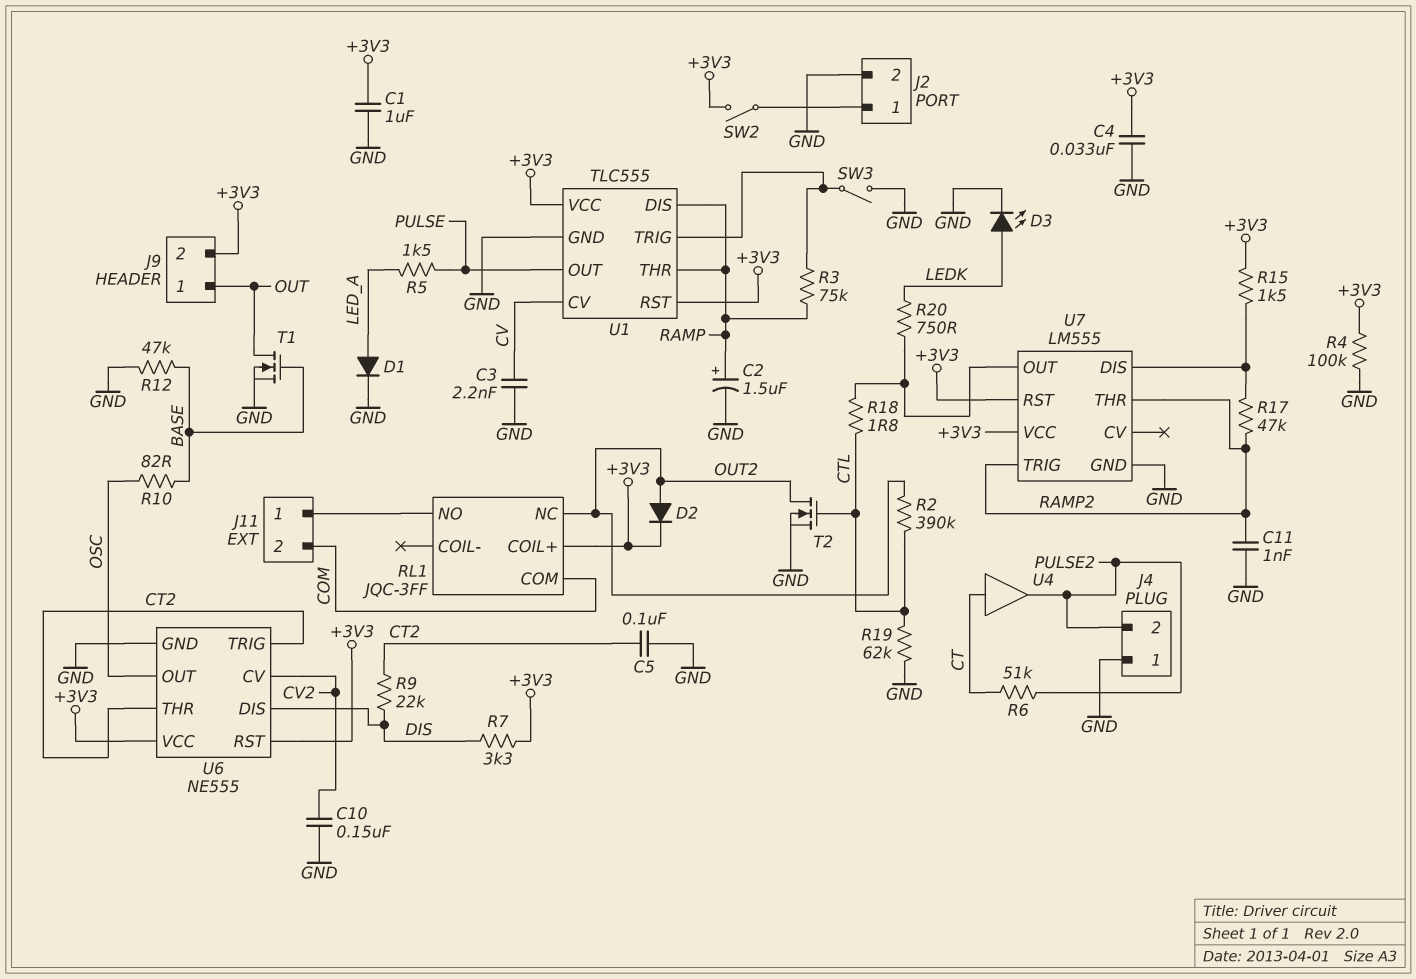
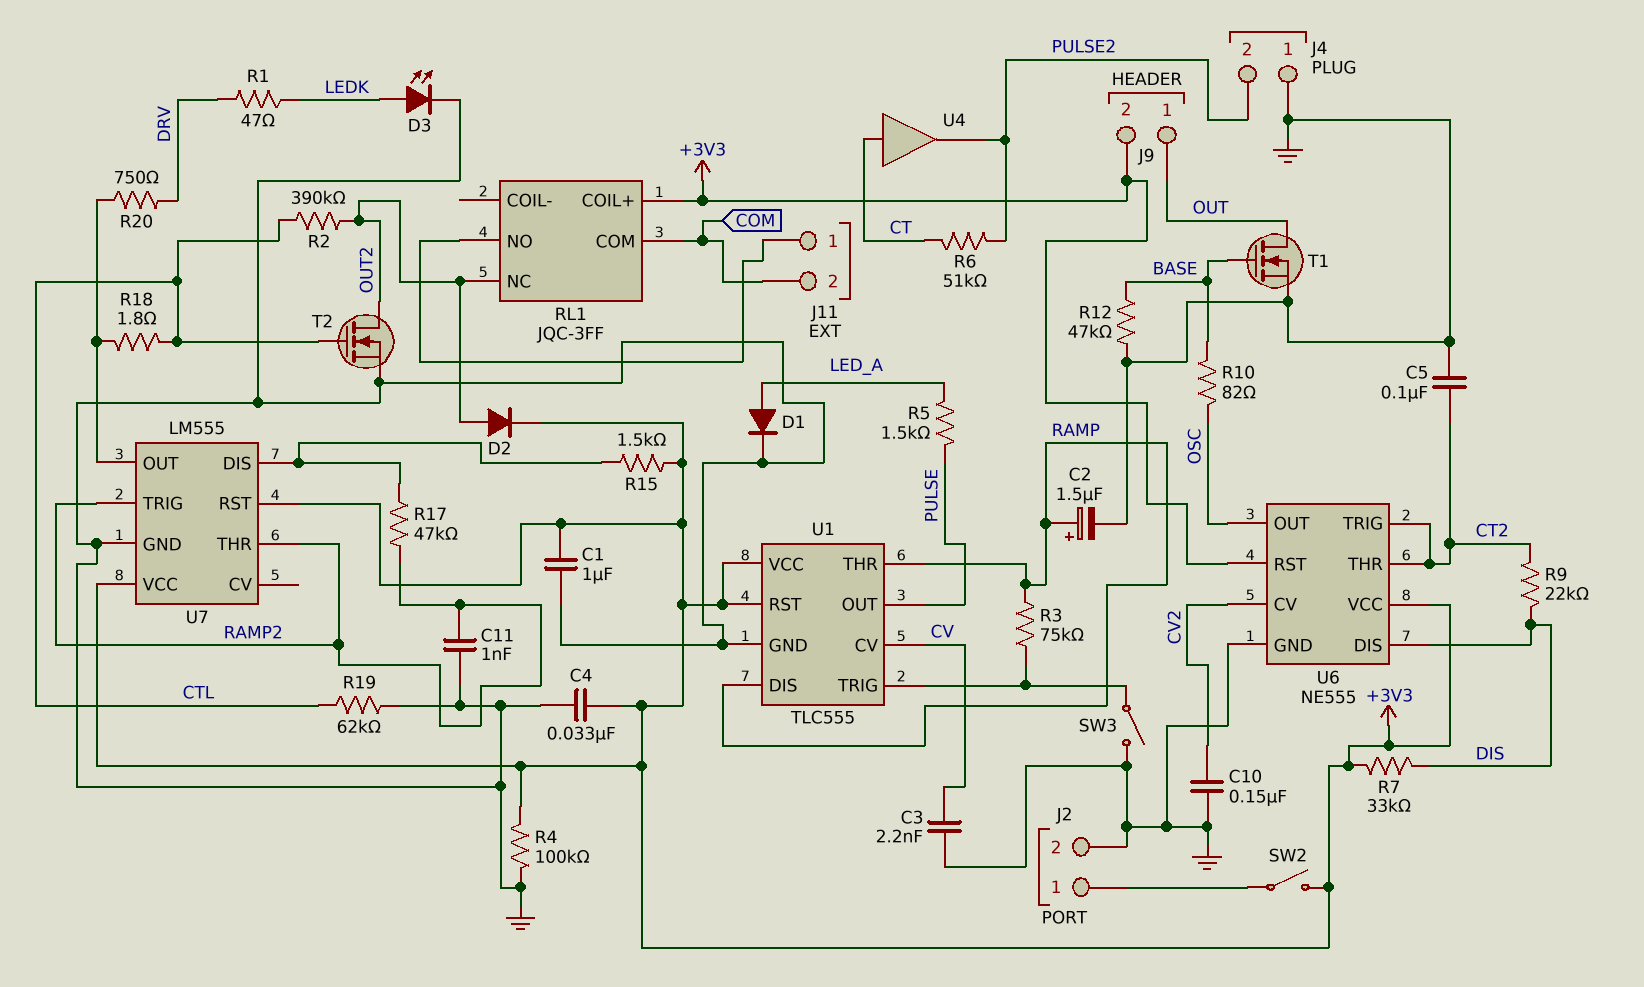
R1: none -> 47 (DRV, LEDK)
R7: 3.3k (+3V3, DIS) -> 33k (+3V3, DIS)
R20: 750 (LEDK, U7/OUT) -> 750 (DRV, U7/OUT)

